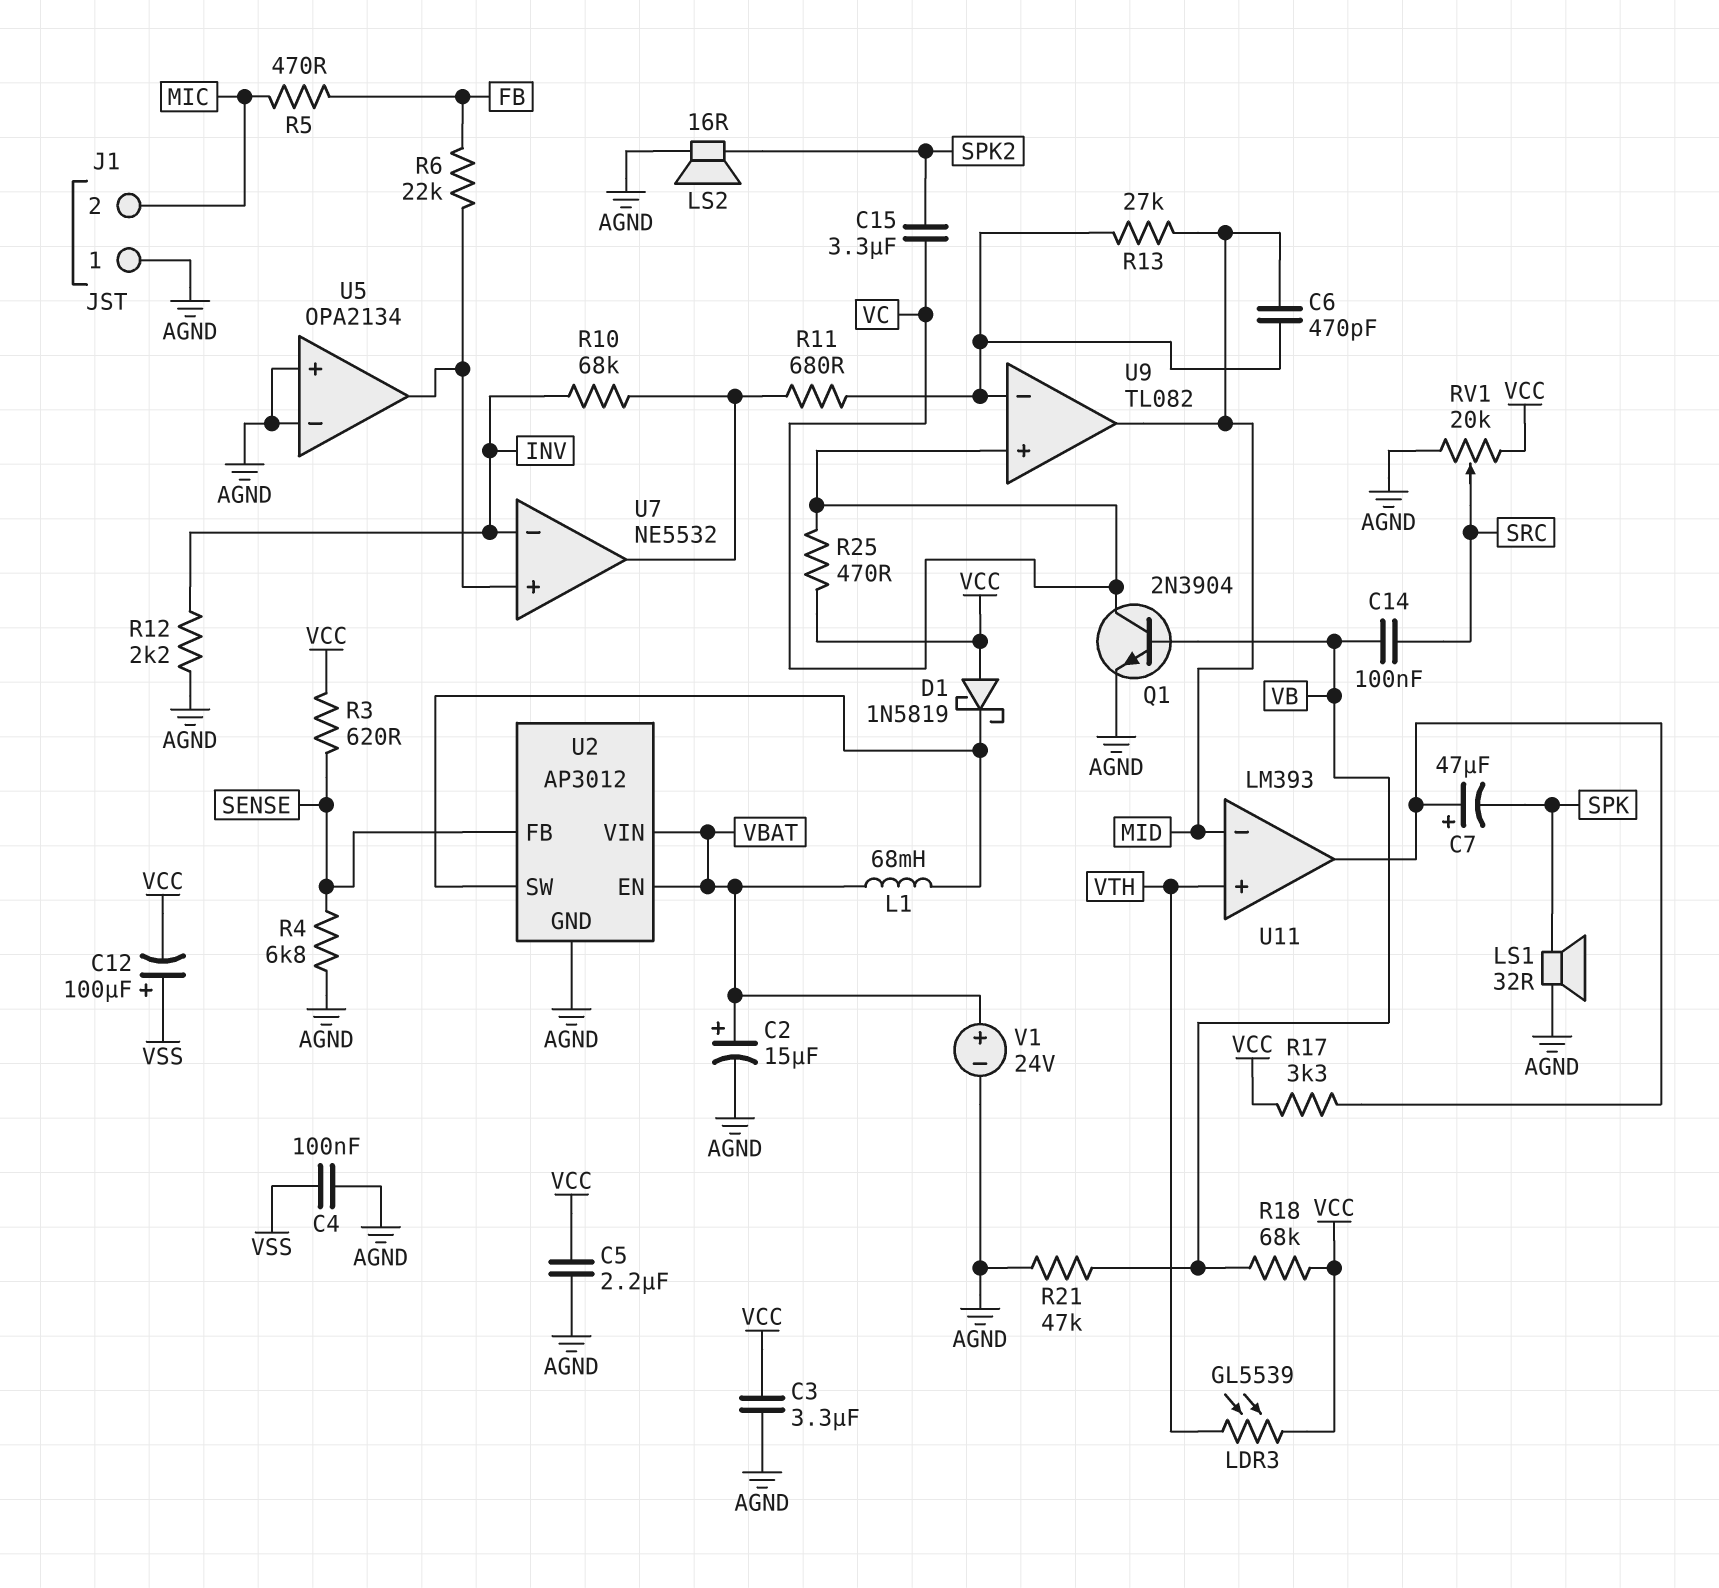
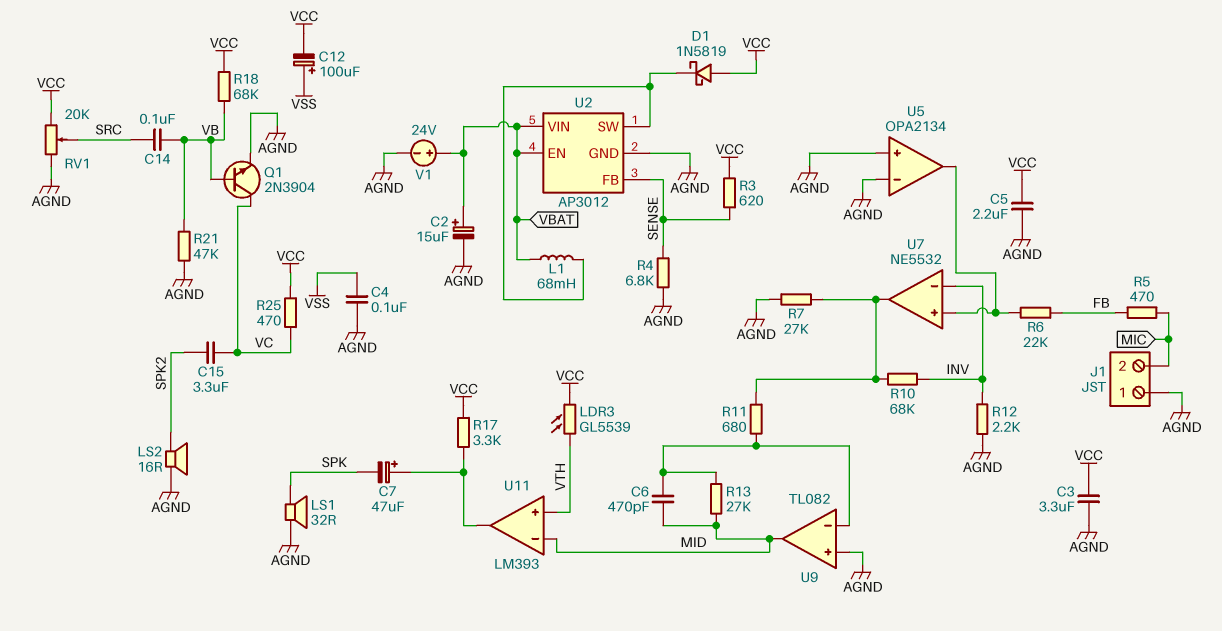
R7: none -> 27k (AGND, U7/out)
U9 pin in+: VC -> AGND

